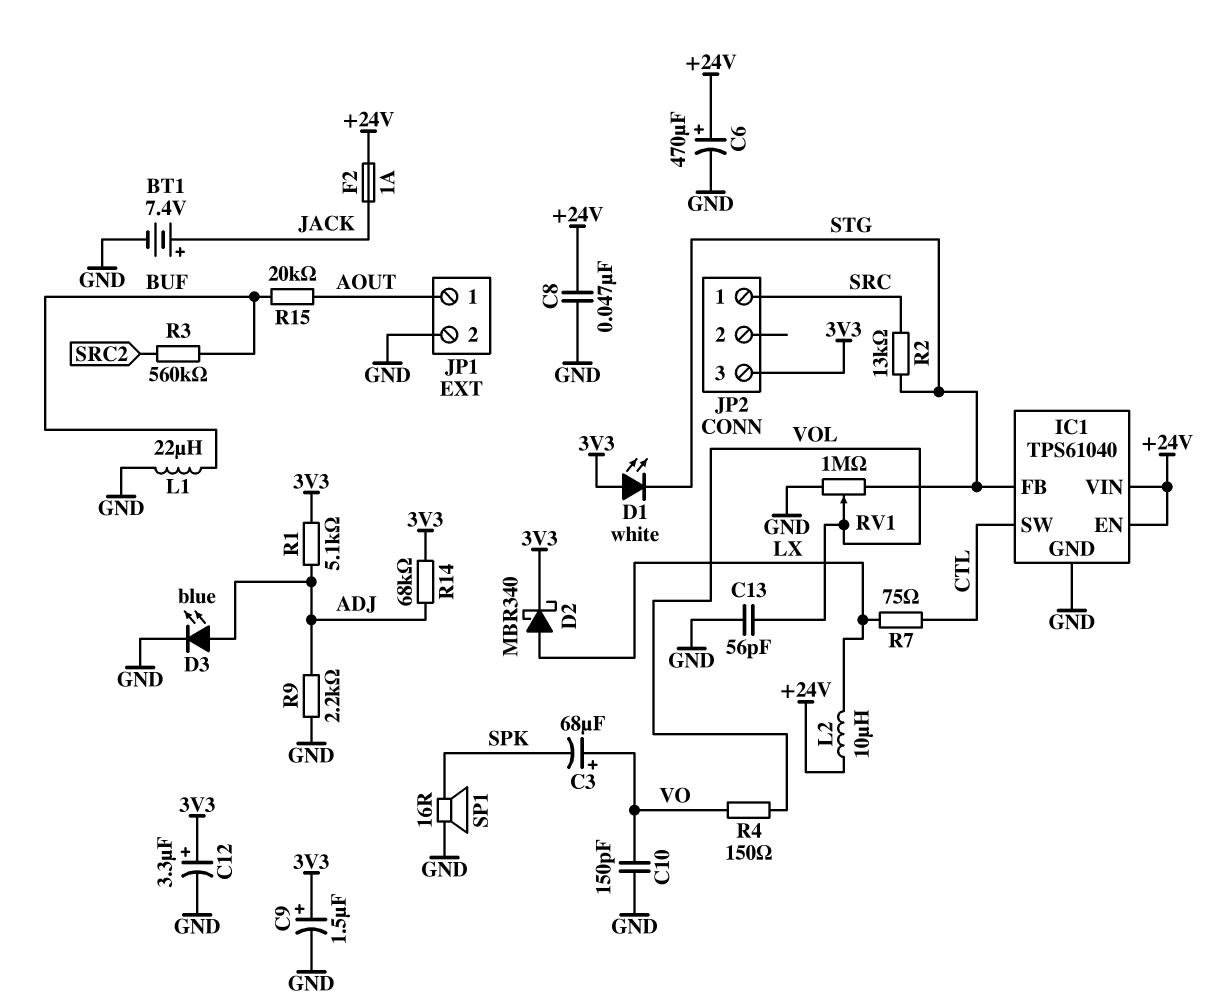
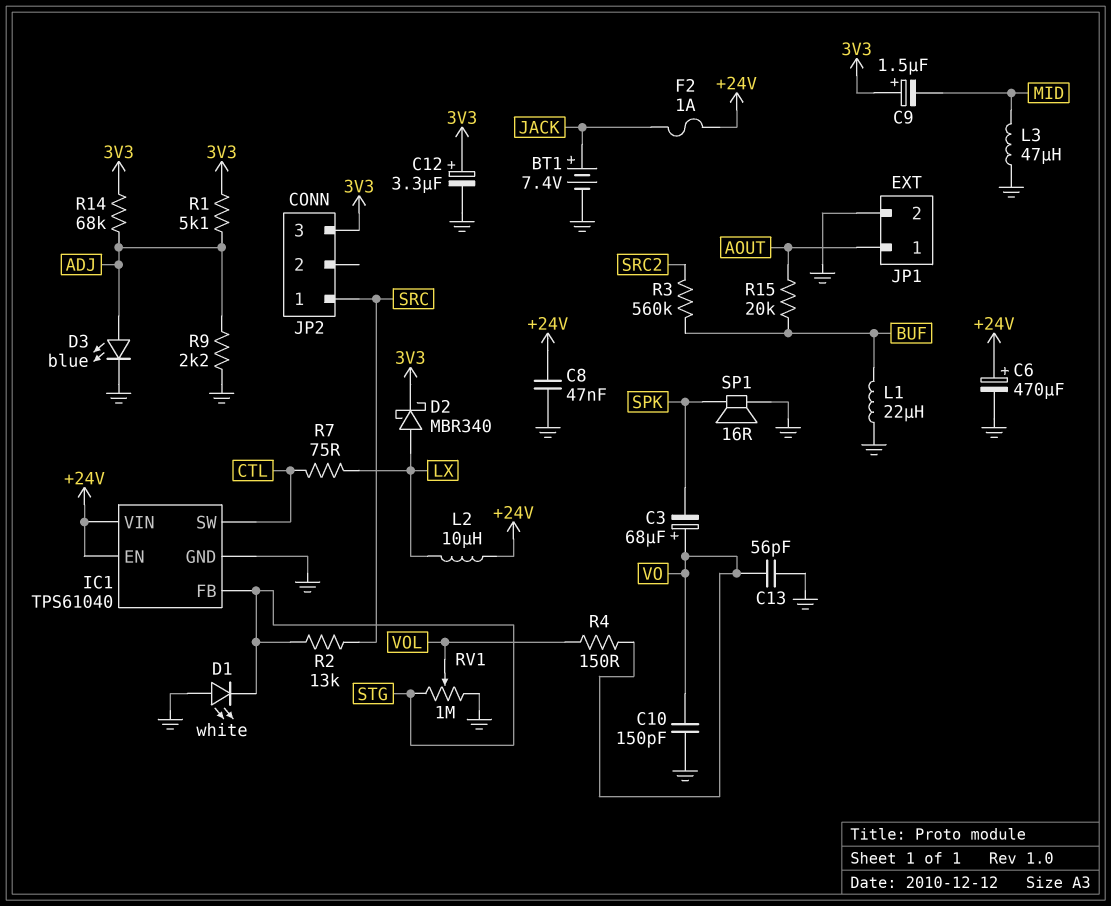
C9: 1.5uF (plus 3V3, minus GND) -> 1.5uF (plus 3V3, minus MID)
C13: 56pF (GND, VOL) -> 56pF (GND, VO)
D1: LED white (A 3V3, K STG) -> LED white (A GND, K STG)
L3: none -> 47uH (GND, MID)

